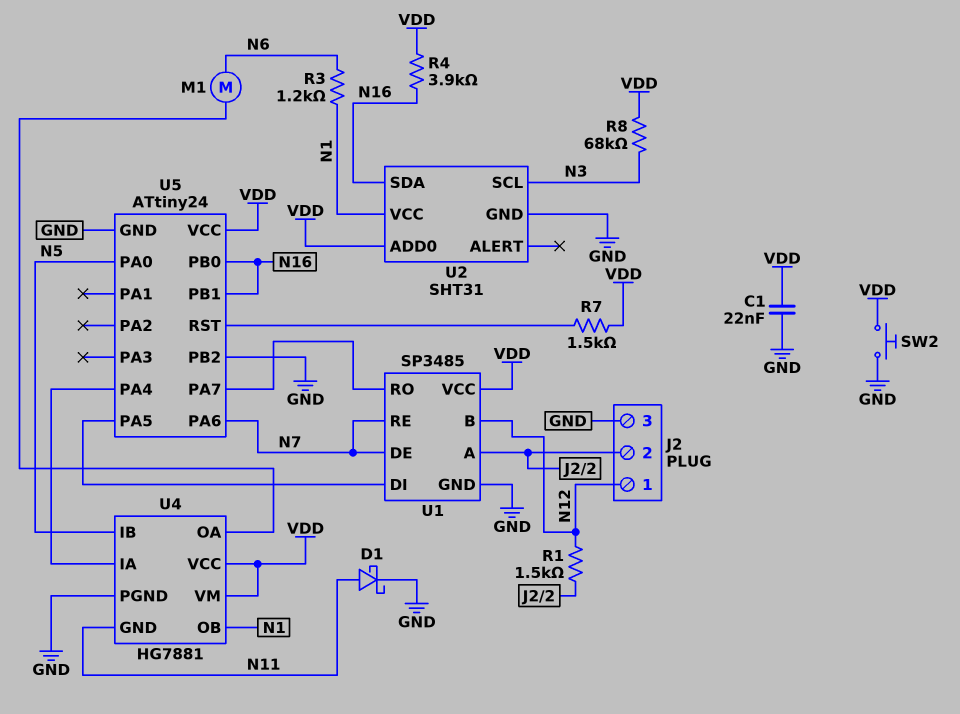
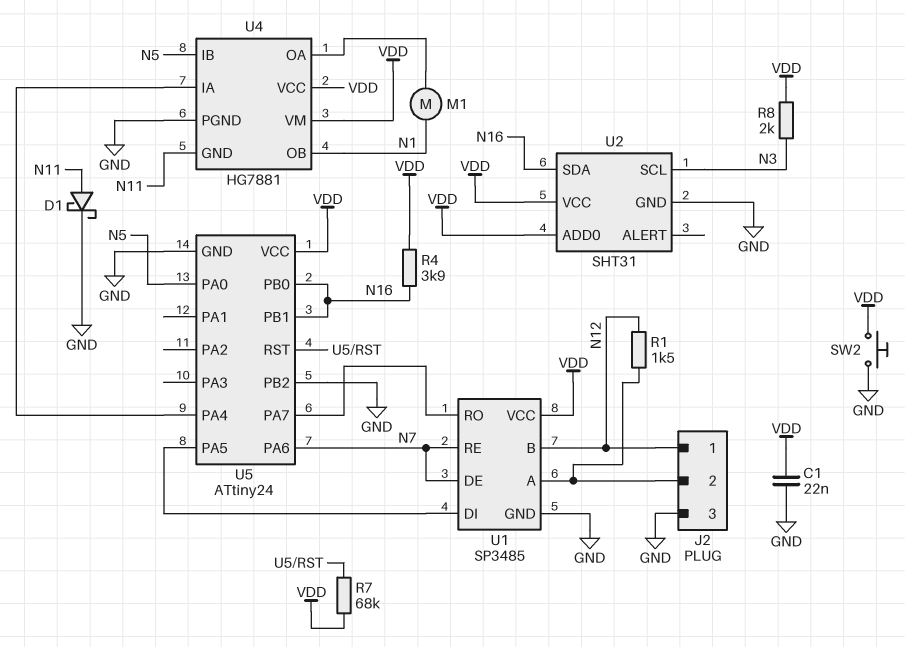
M1: motor (N6, U4/OA) -> motor (N1, U4/OA)
R3: 1.2k (N1, N6) -> none
R7: 1.5k (U5/RST, VDD) -> 68k (U5/RST, VDD)
R8: 68k (N3, VDD) -> 2k (N3, VDD)
U2 pin VCC: N1 -> VDD

